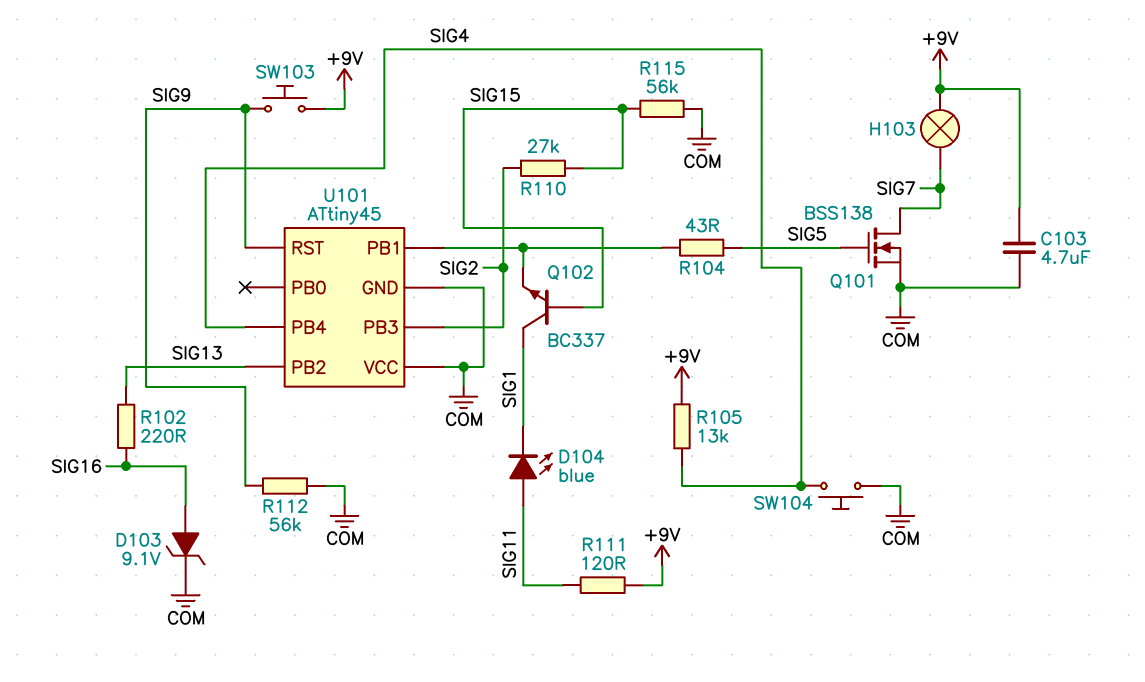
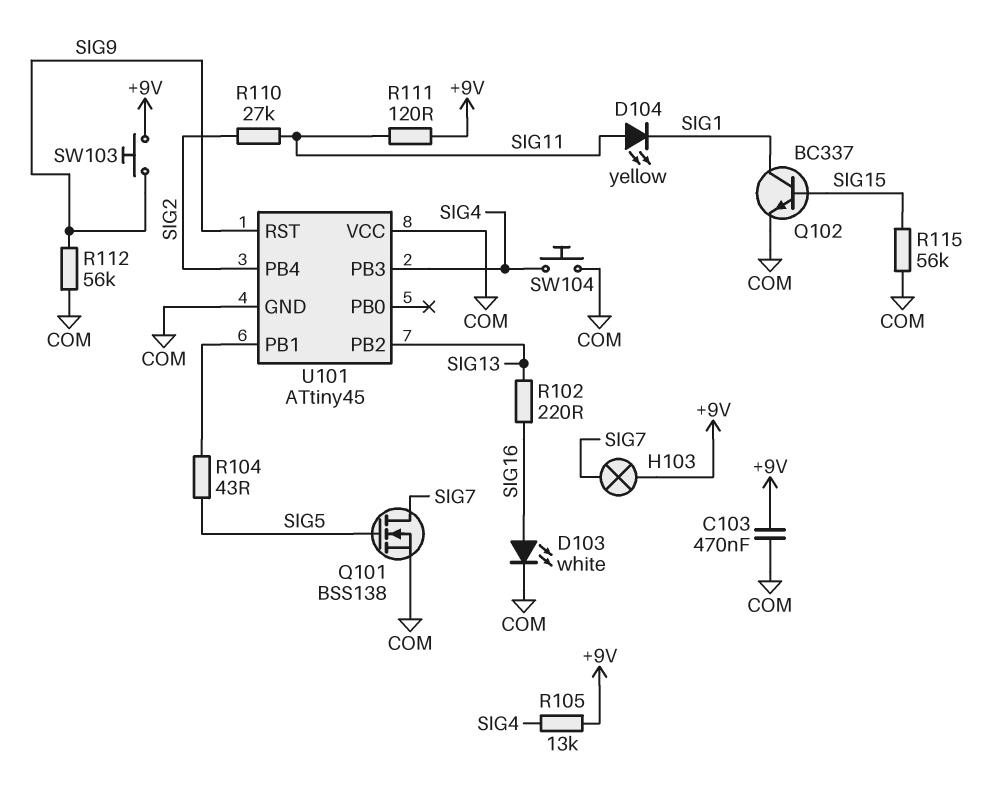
C103: 4.7uF (+9V, COM) -> 470nF (+9V, COM)
D103: zener 9.1V (A SIG16, K COM) -> LED white (A SIG16, K COM)
D104: LED blue (A SIG11, K SIG1) -> LED yellow (A SIG11, K SIG1)
Q102: NPN BC337 (B SIG15, C SIG1, E U101/PB1) -> NPN BC337 (B SIG15, C SIG1, E COM)
R110: 27k (SIG2, SIG15) -> 27k (SIG2, SIG11)
U101 pin PB3: SIG2 -> SIG4
U101 pin PB4: SIG4 -> SIG2

